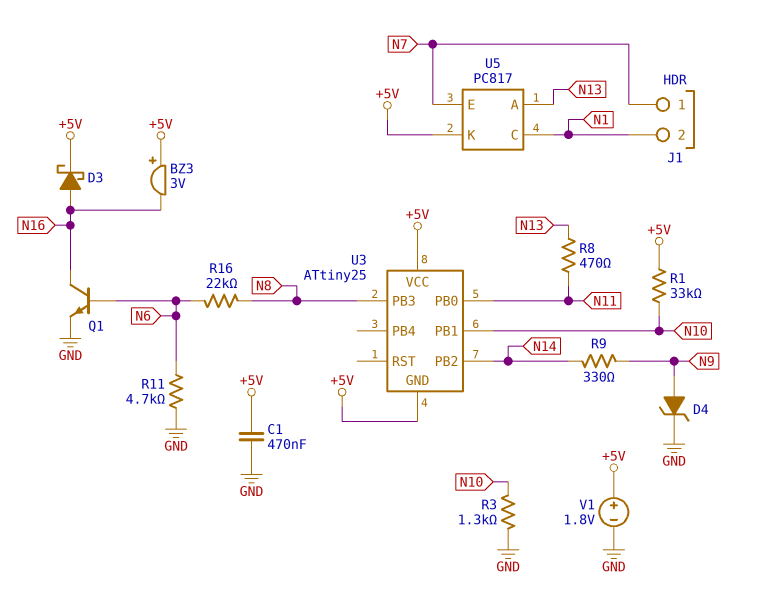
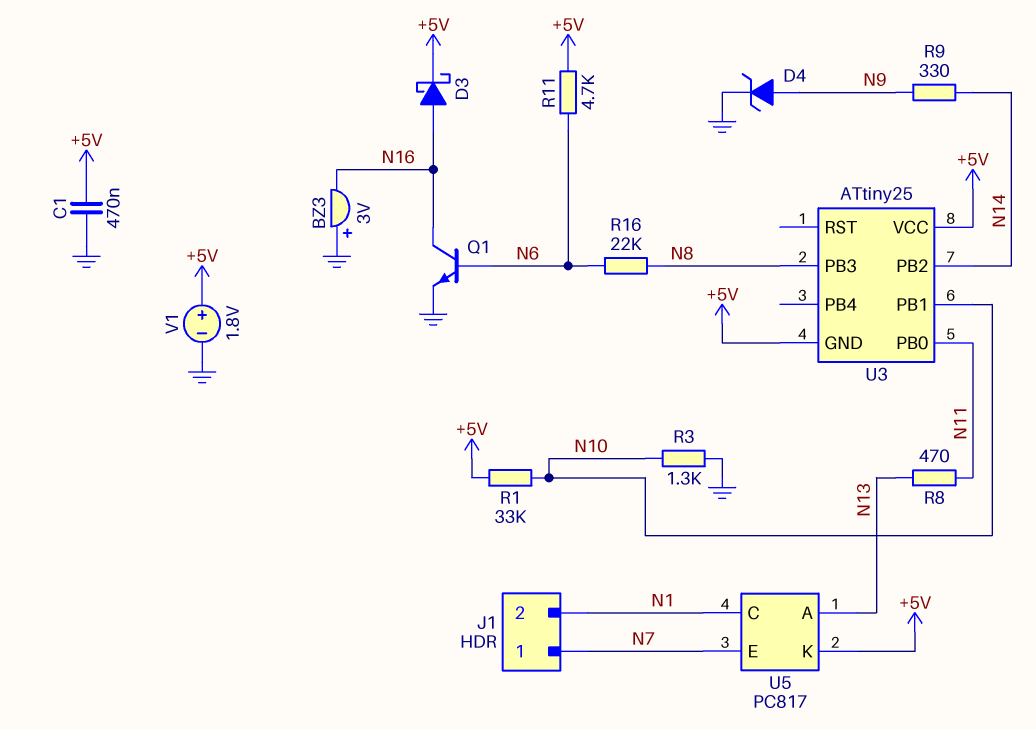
BZ3: buzzer 3V (plus +5V, minus N16) -> buzzer 3V (plus GND, minus N16)
R11: 4.7k (GND, N6) -> 4.7k (+5V, N6)

